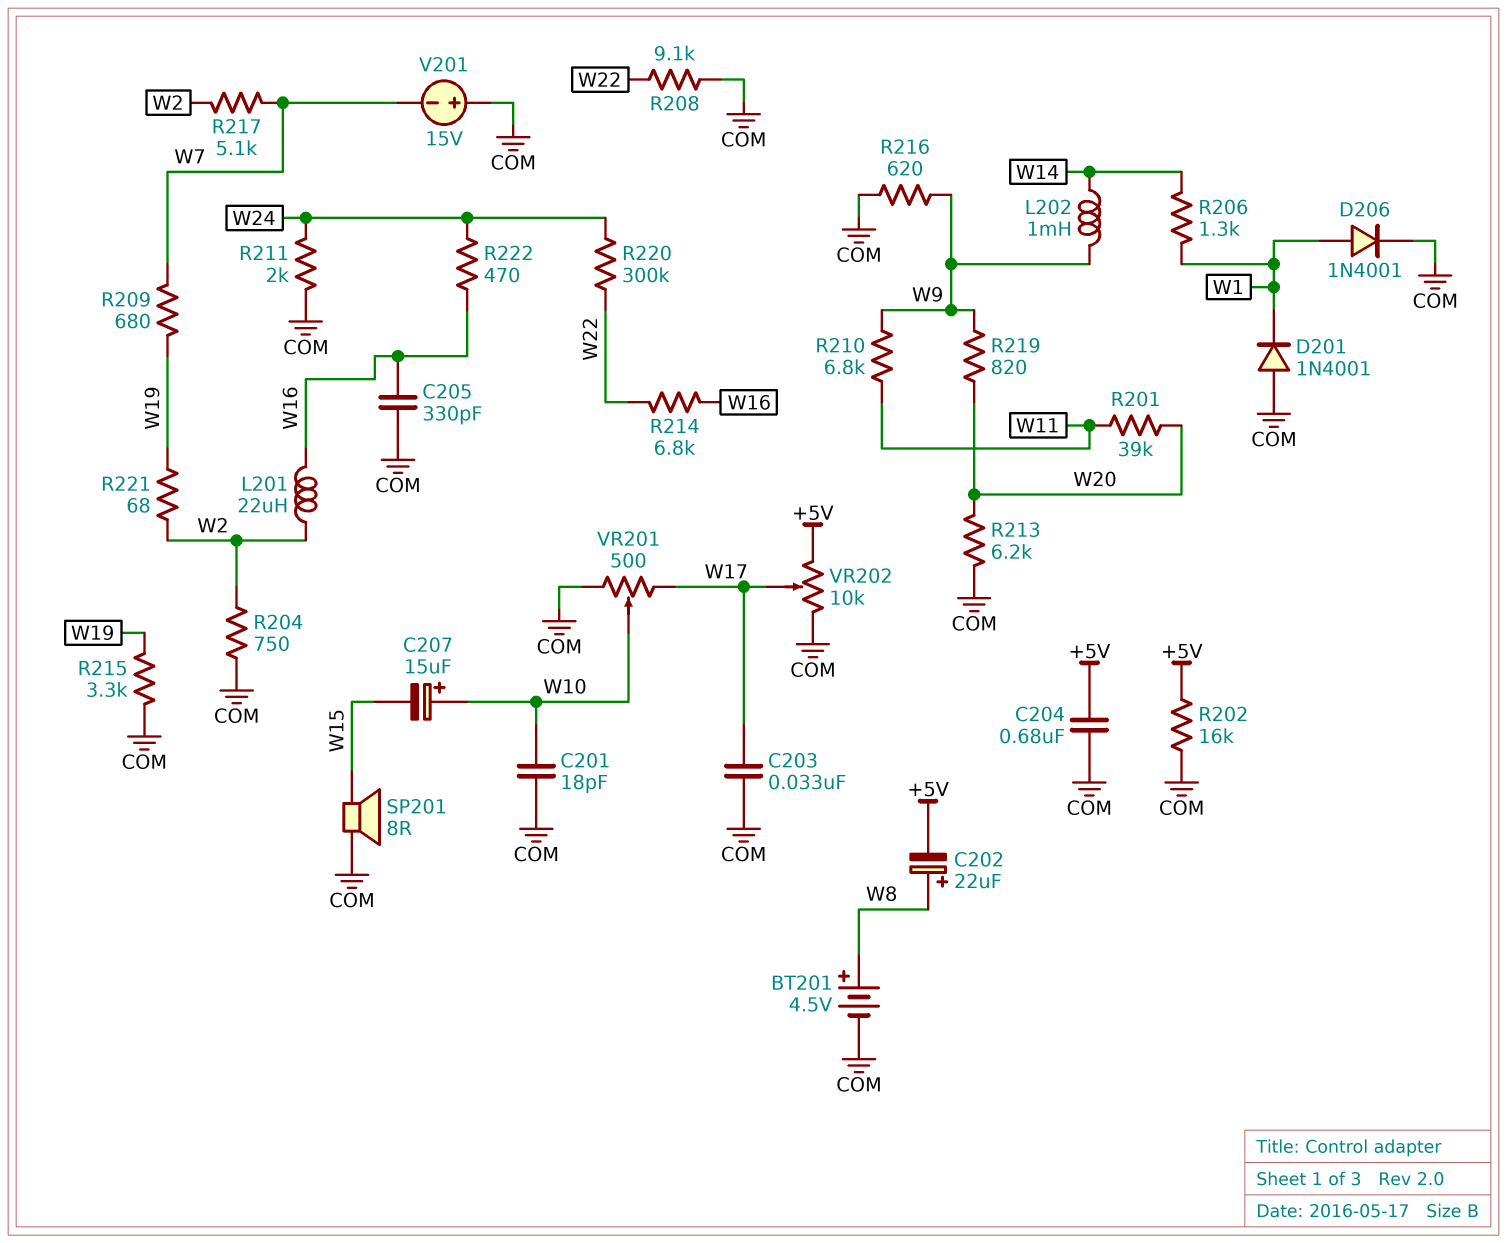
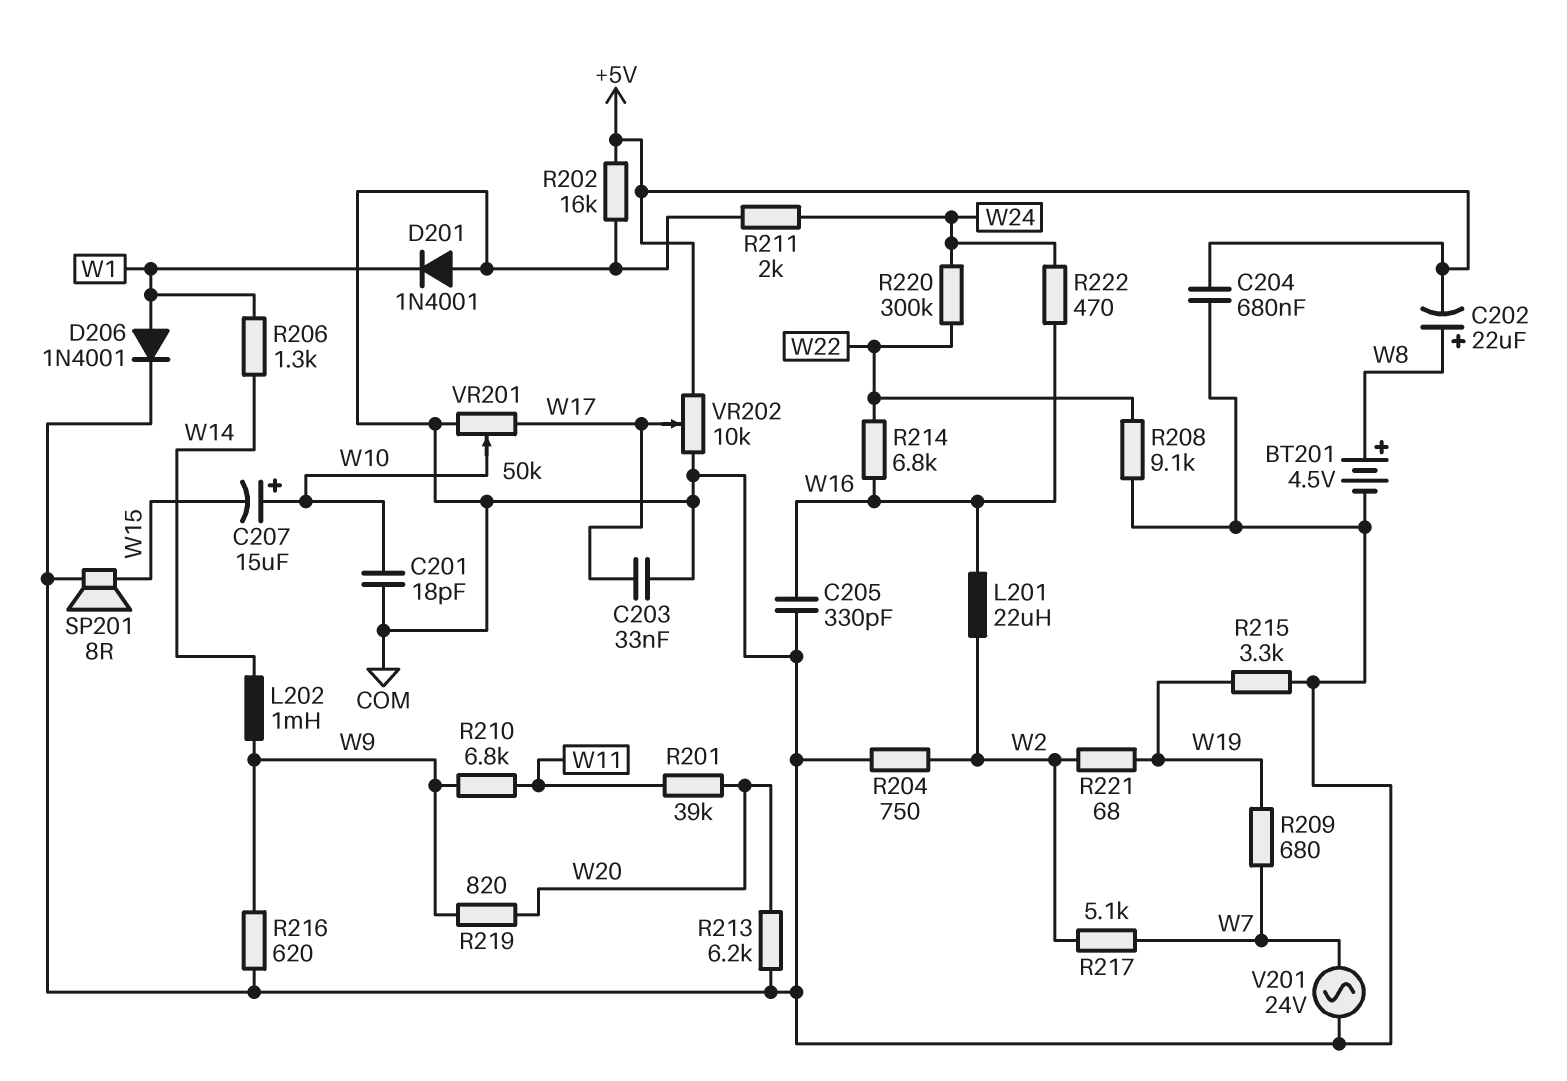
V201: 15V (plus COM, minus W7) -> AC 24V (COM, W7)
VR201: 500 (COM, W17, wiper W10) -> 50k (COM, W17, wiper W10)

